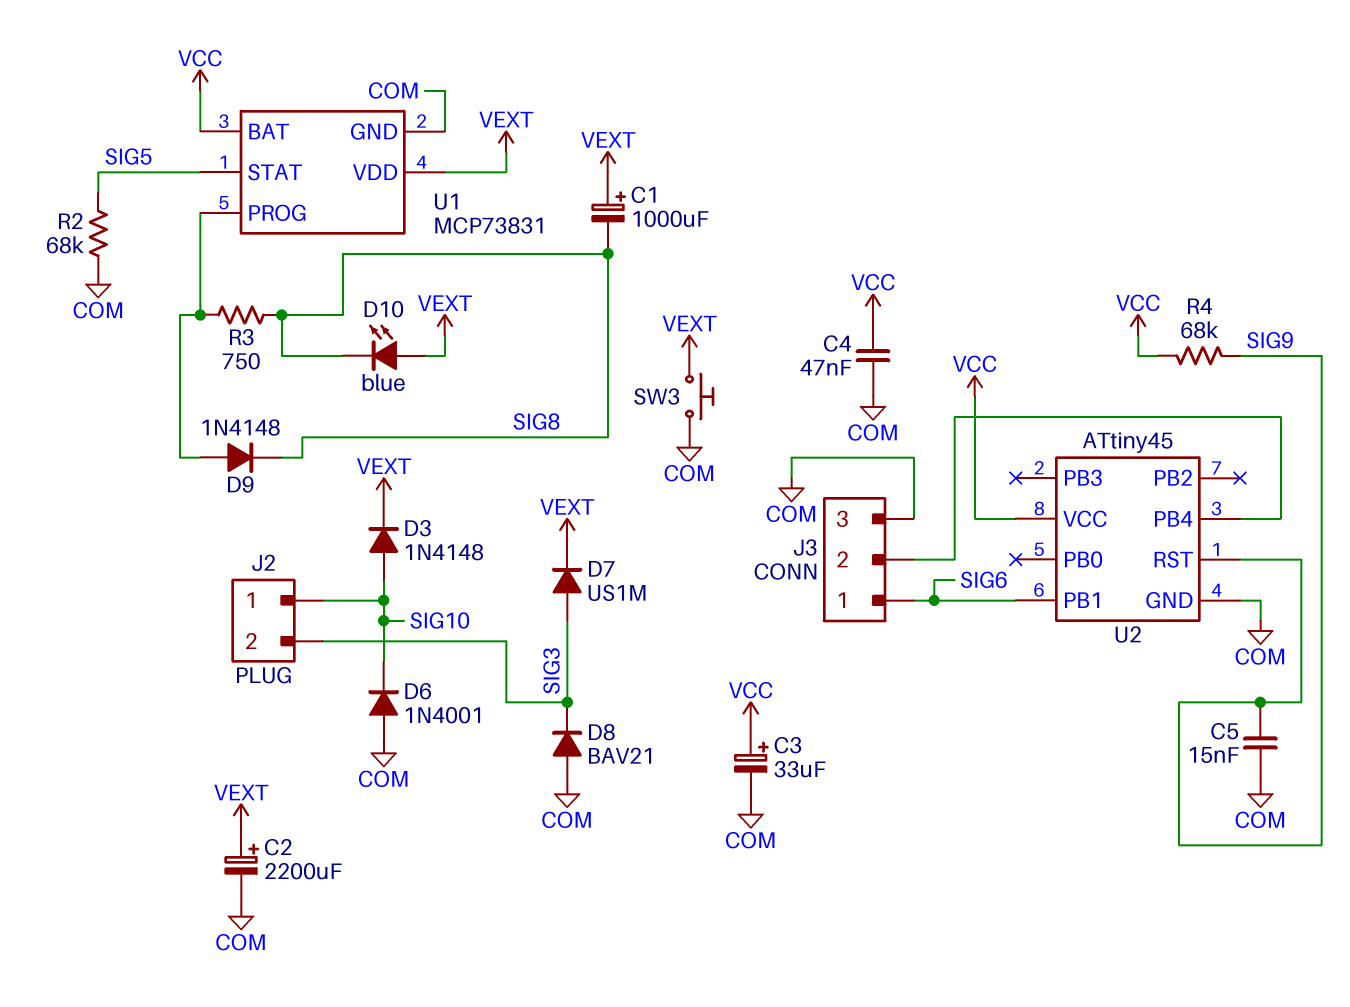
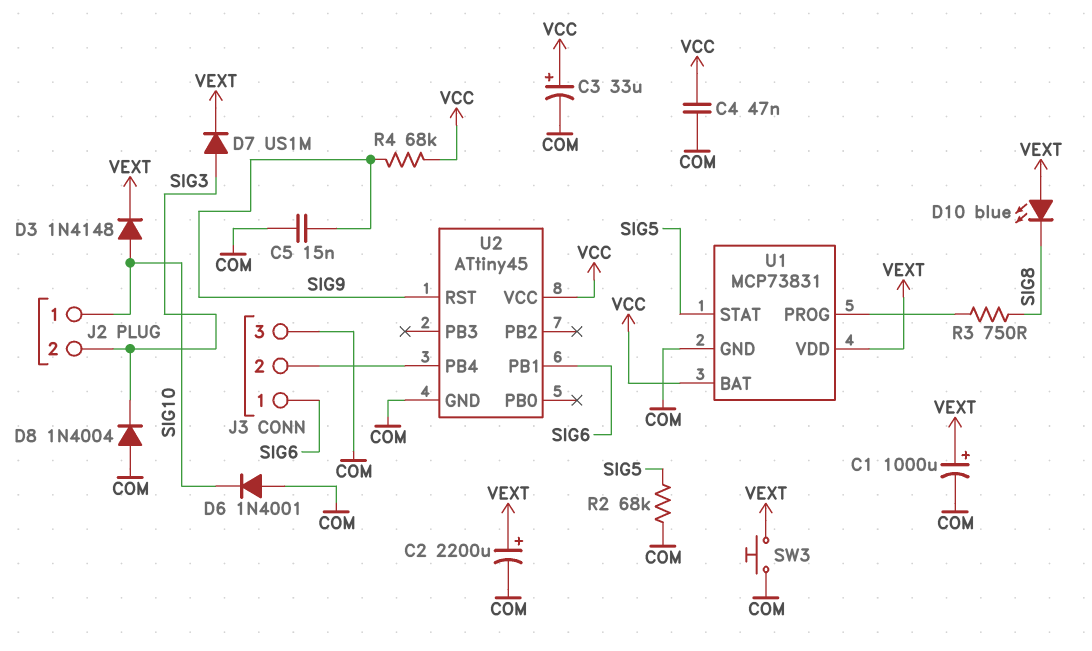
C1: 1000uF (plus VEXT, minus SIG8) -> 1000uF (plus VEXT, minus COM)
D8: diode BAV21 (A COM, K SIG3) -> diode 1N4004 (A COM, K SIG3)
D9: diode 1N4148 (A U1/PROG, K SIG8) -> none

